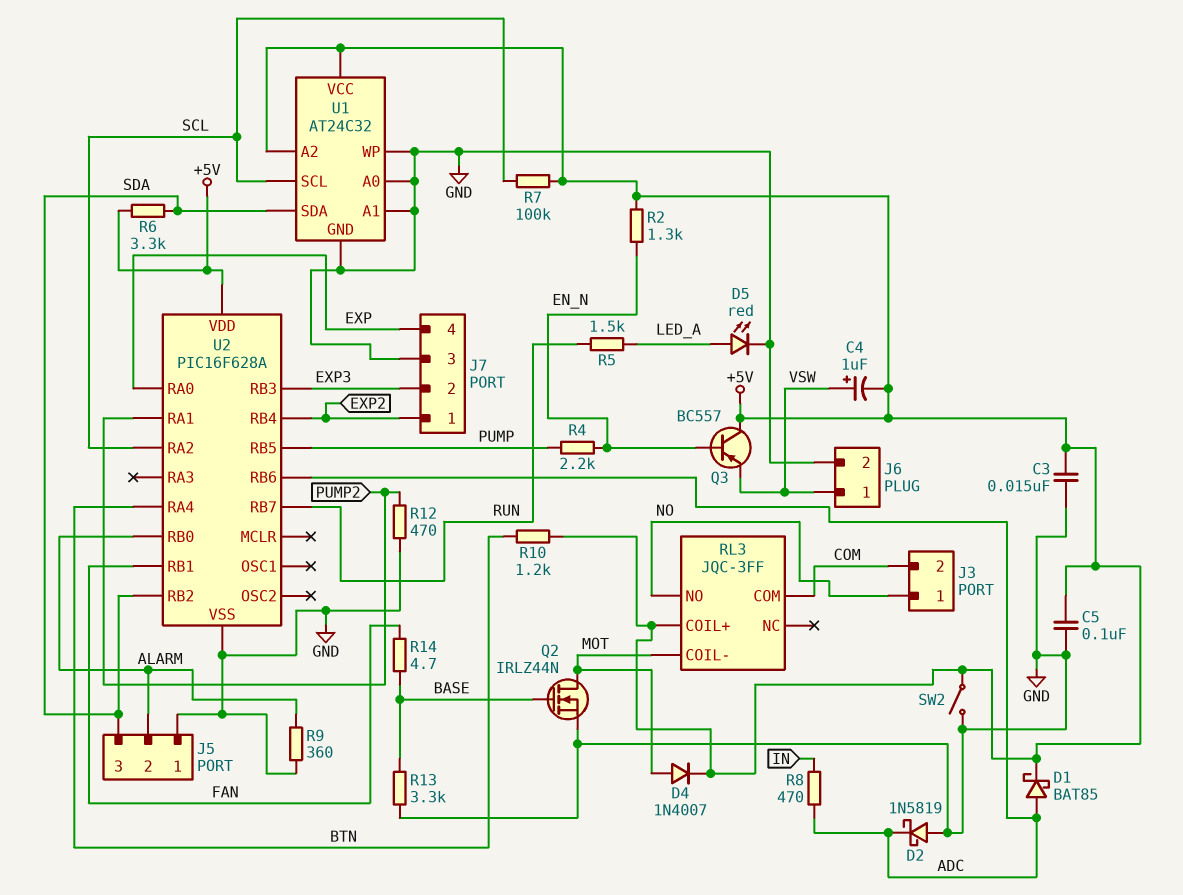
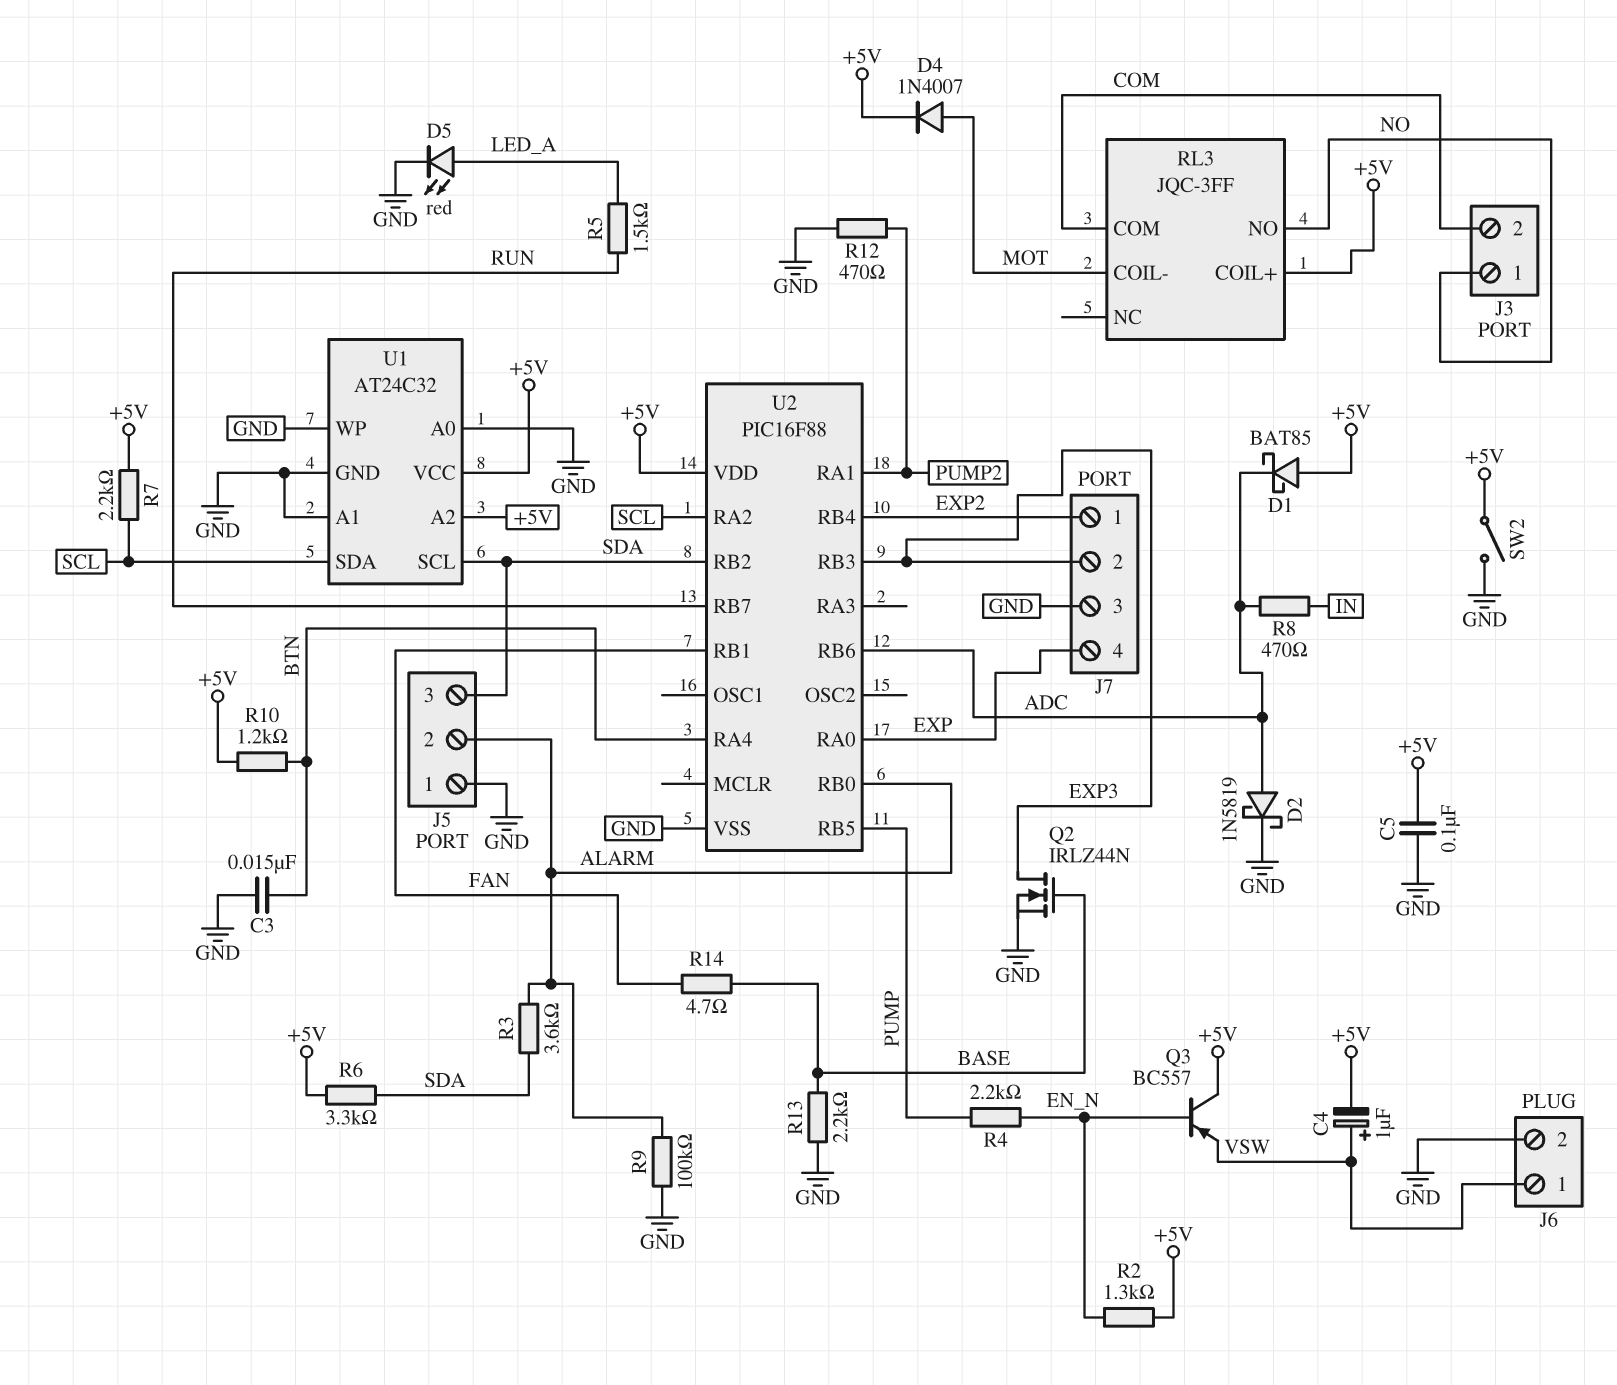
C3: 15nF (+5V, GND) -> 15nF (BTN, GND)
D1: schottky BAT85 (A ADC, K +5V) -> schottky BAT85 (A +5V, K ADC)
D2: schottky 1N5819 (A GND, K ADC) -> schottky 1N5819 (A ADC, K GND)
Q2: NMOS IRLZ44N (G BASE, D MOT, S GND) -> NMOS IRLZ44N (G BASE, D EXP3, S GND)
R3: none -> 3.6k (ALARM, SDA)
R7: 100k (+5V, SCL) -> 2.2k (+5V, SCL)
R9: 360 (ALARM, GND) -> 100k (ALARM, GND)
R13: 3.3k (BASE, GND) -> 2.2k (BASE, GND)
U1 pin SCL: SCL -> SDA
U1 pin SDA: SDA -> SCL
U2: PIC16F628A -> PIC16F88

